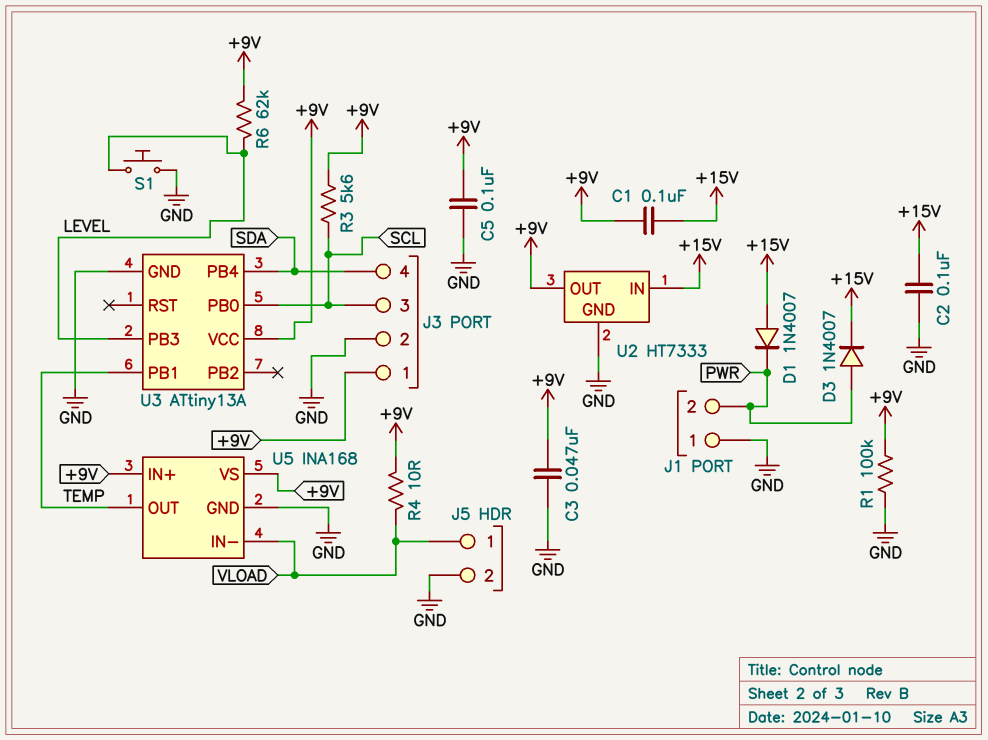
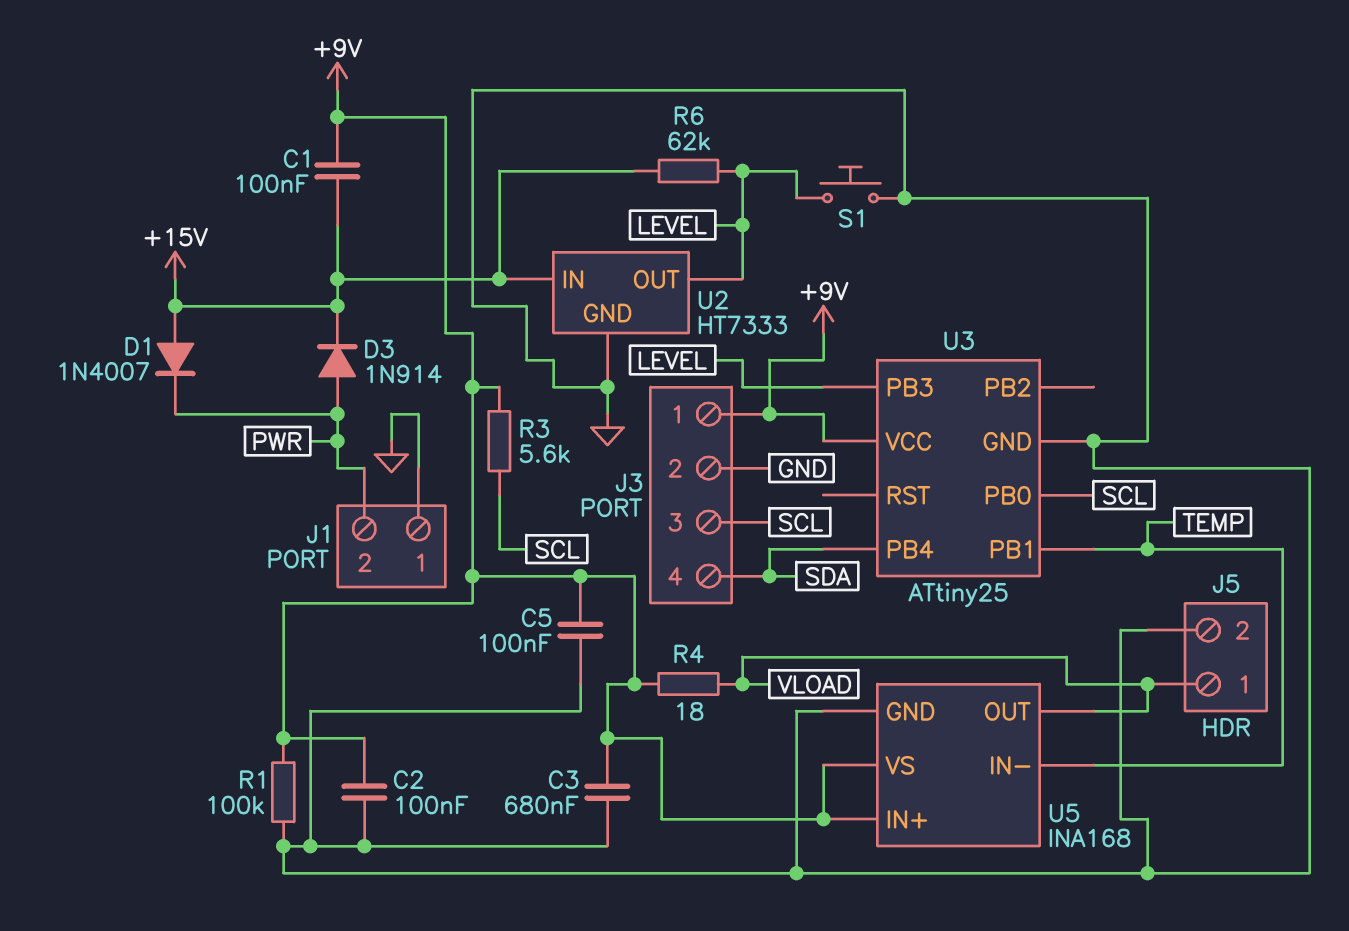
C2: 100nF (+15V, GND) -> 100nF (+9V, GND)
C3: 47nF (+9V, GND) -> 680nF (+9V, GND)
D3: diode 1N4007 (A PWR, K +15V) -> diode 1N914 (A PWR, K +15V)
R4: 10 (+9V, VLOAD) -> 18 (+9V, VLOAD)
R6: 62k (+9V, LEVEL) -> 62k (+15V, LEVEL)
U2 pin OUT: +9V -> LEVEL
U3: ATtiny13A -> ATtiny25
U5 pin IN-: VLOAD -> TEMP
U5 pin OUT: TEMP -> VLOAD

